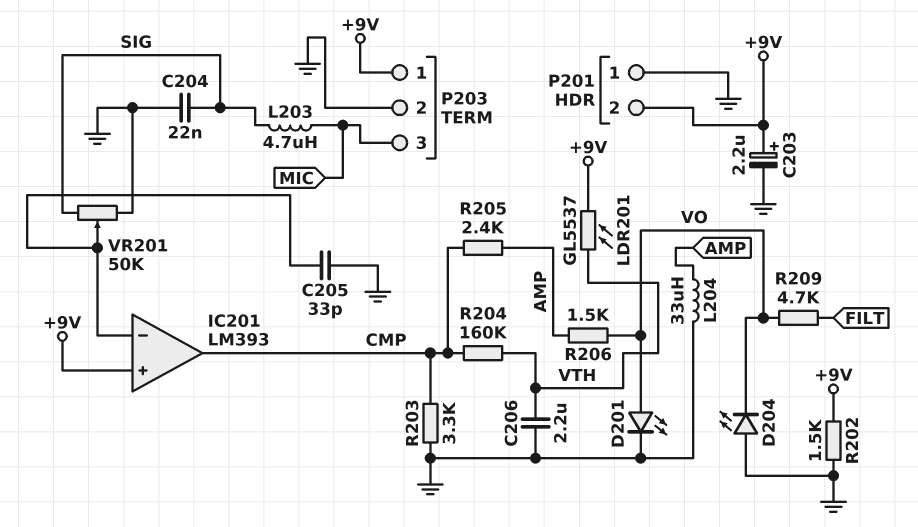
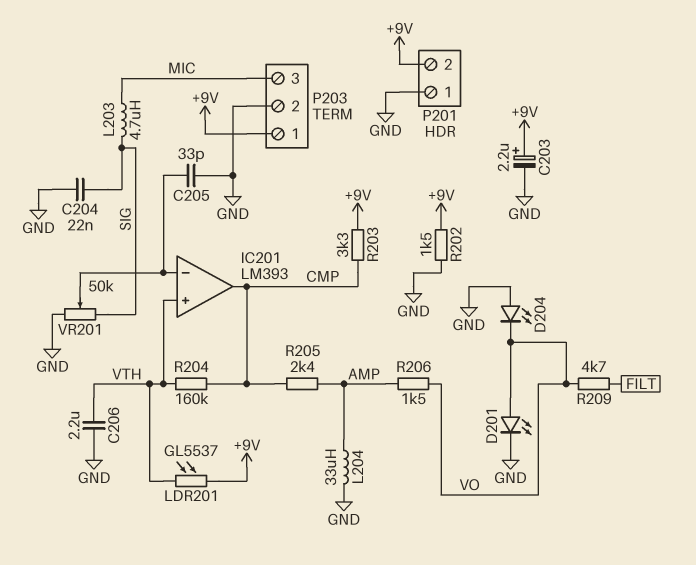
IC201 pin in+: +9V -> VTH
R203: 3.3k (CMP, GND) -> 3.3k (+9V, CMP)

